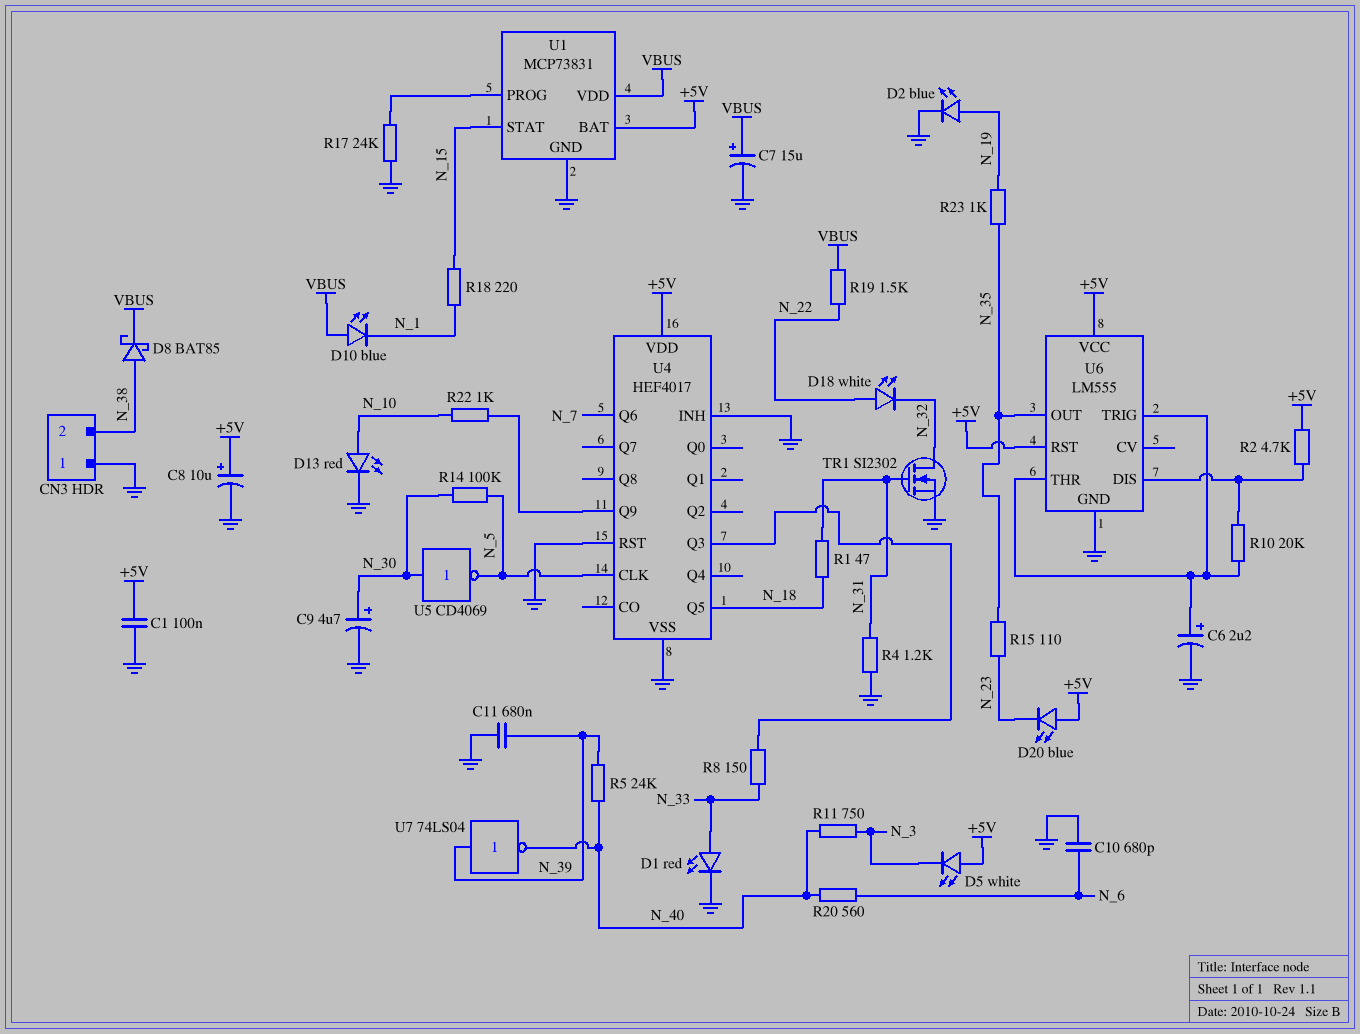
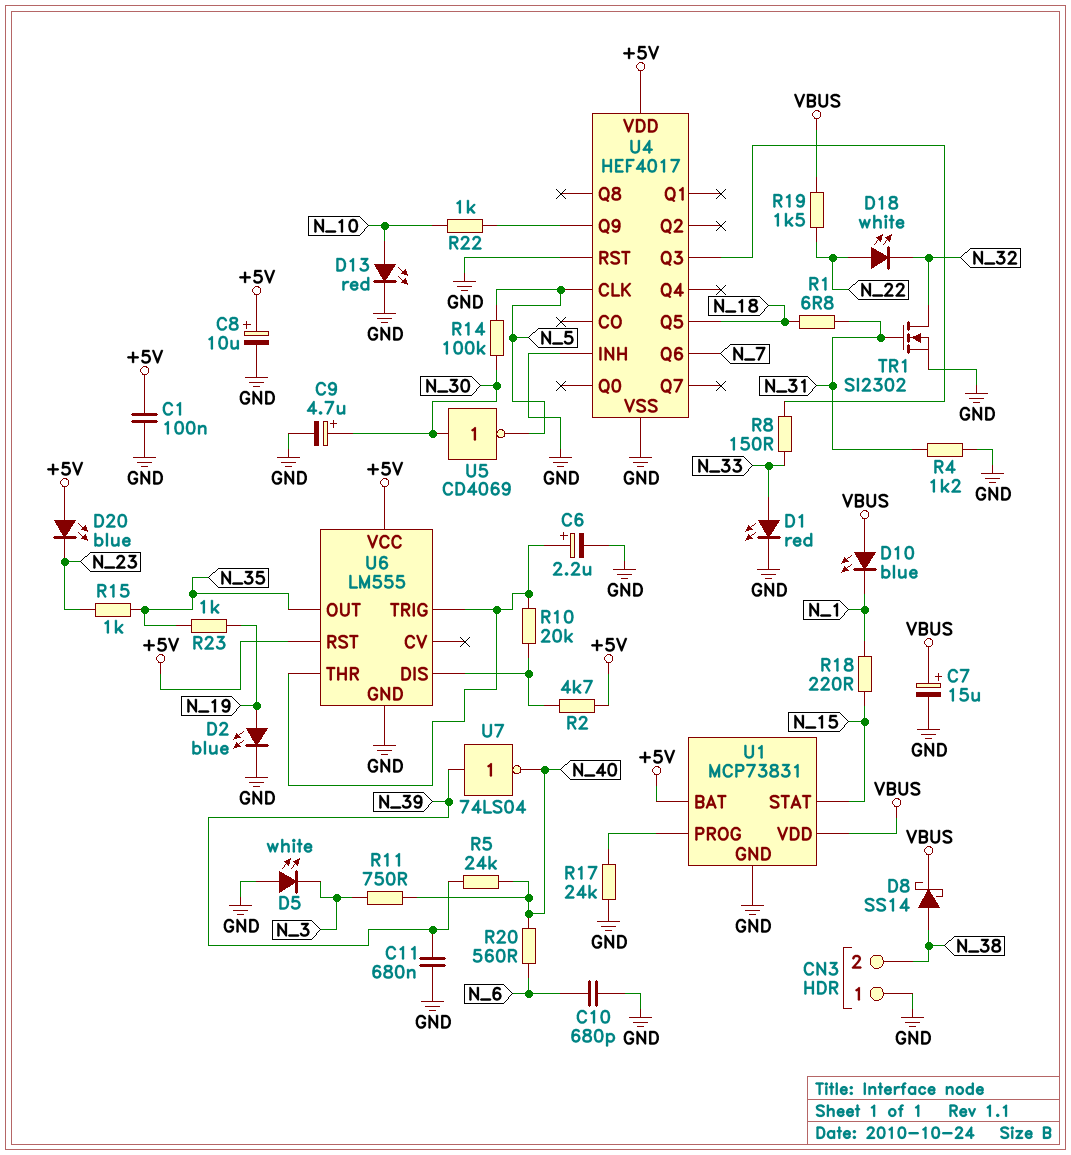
D5: LED white (A +5V, K N_3) -> LED white (A GND, K N_3)
D8: schottky BAT85 (A N_38, K VBUS) -> schottky SS14 (A N_38, K VBUS)
R1: 47 (N_18, N_31) -> 6.8 (N_18, N_31)
R15: 110 (N_23, N_35) -> 1k (N_23, N_35)

